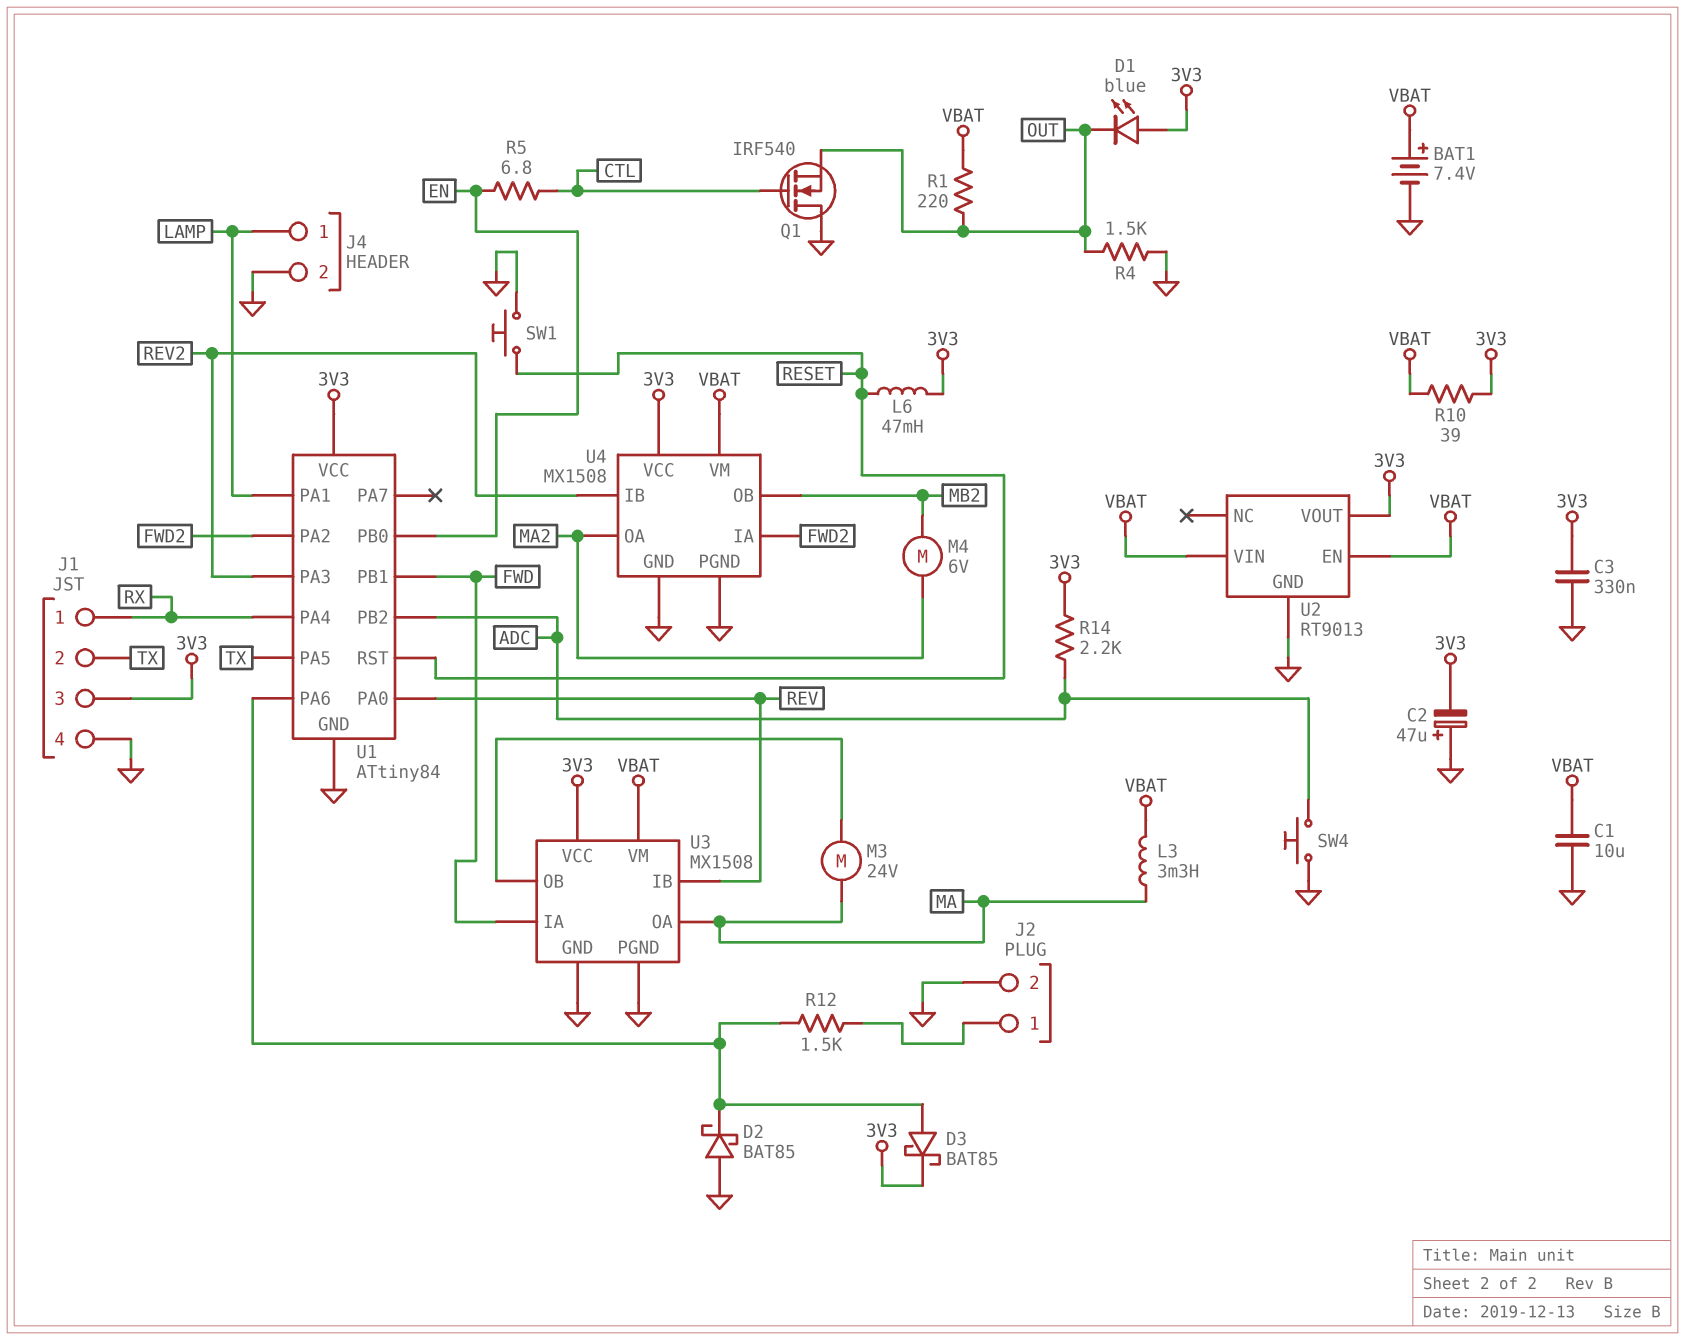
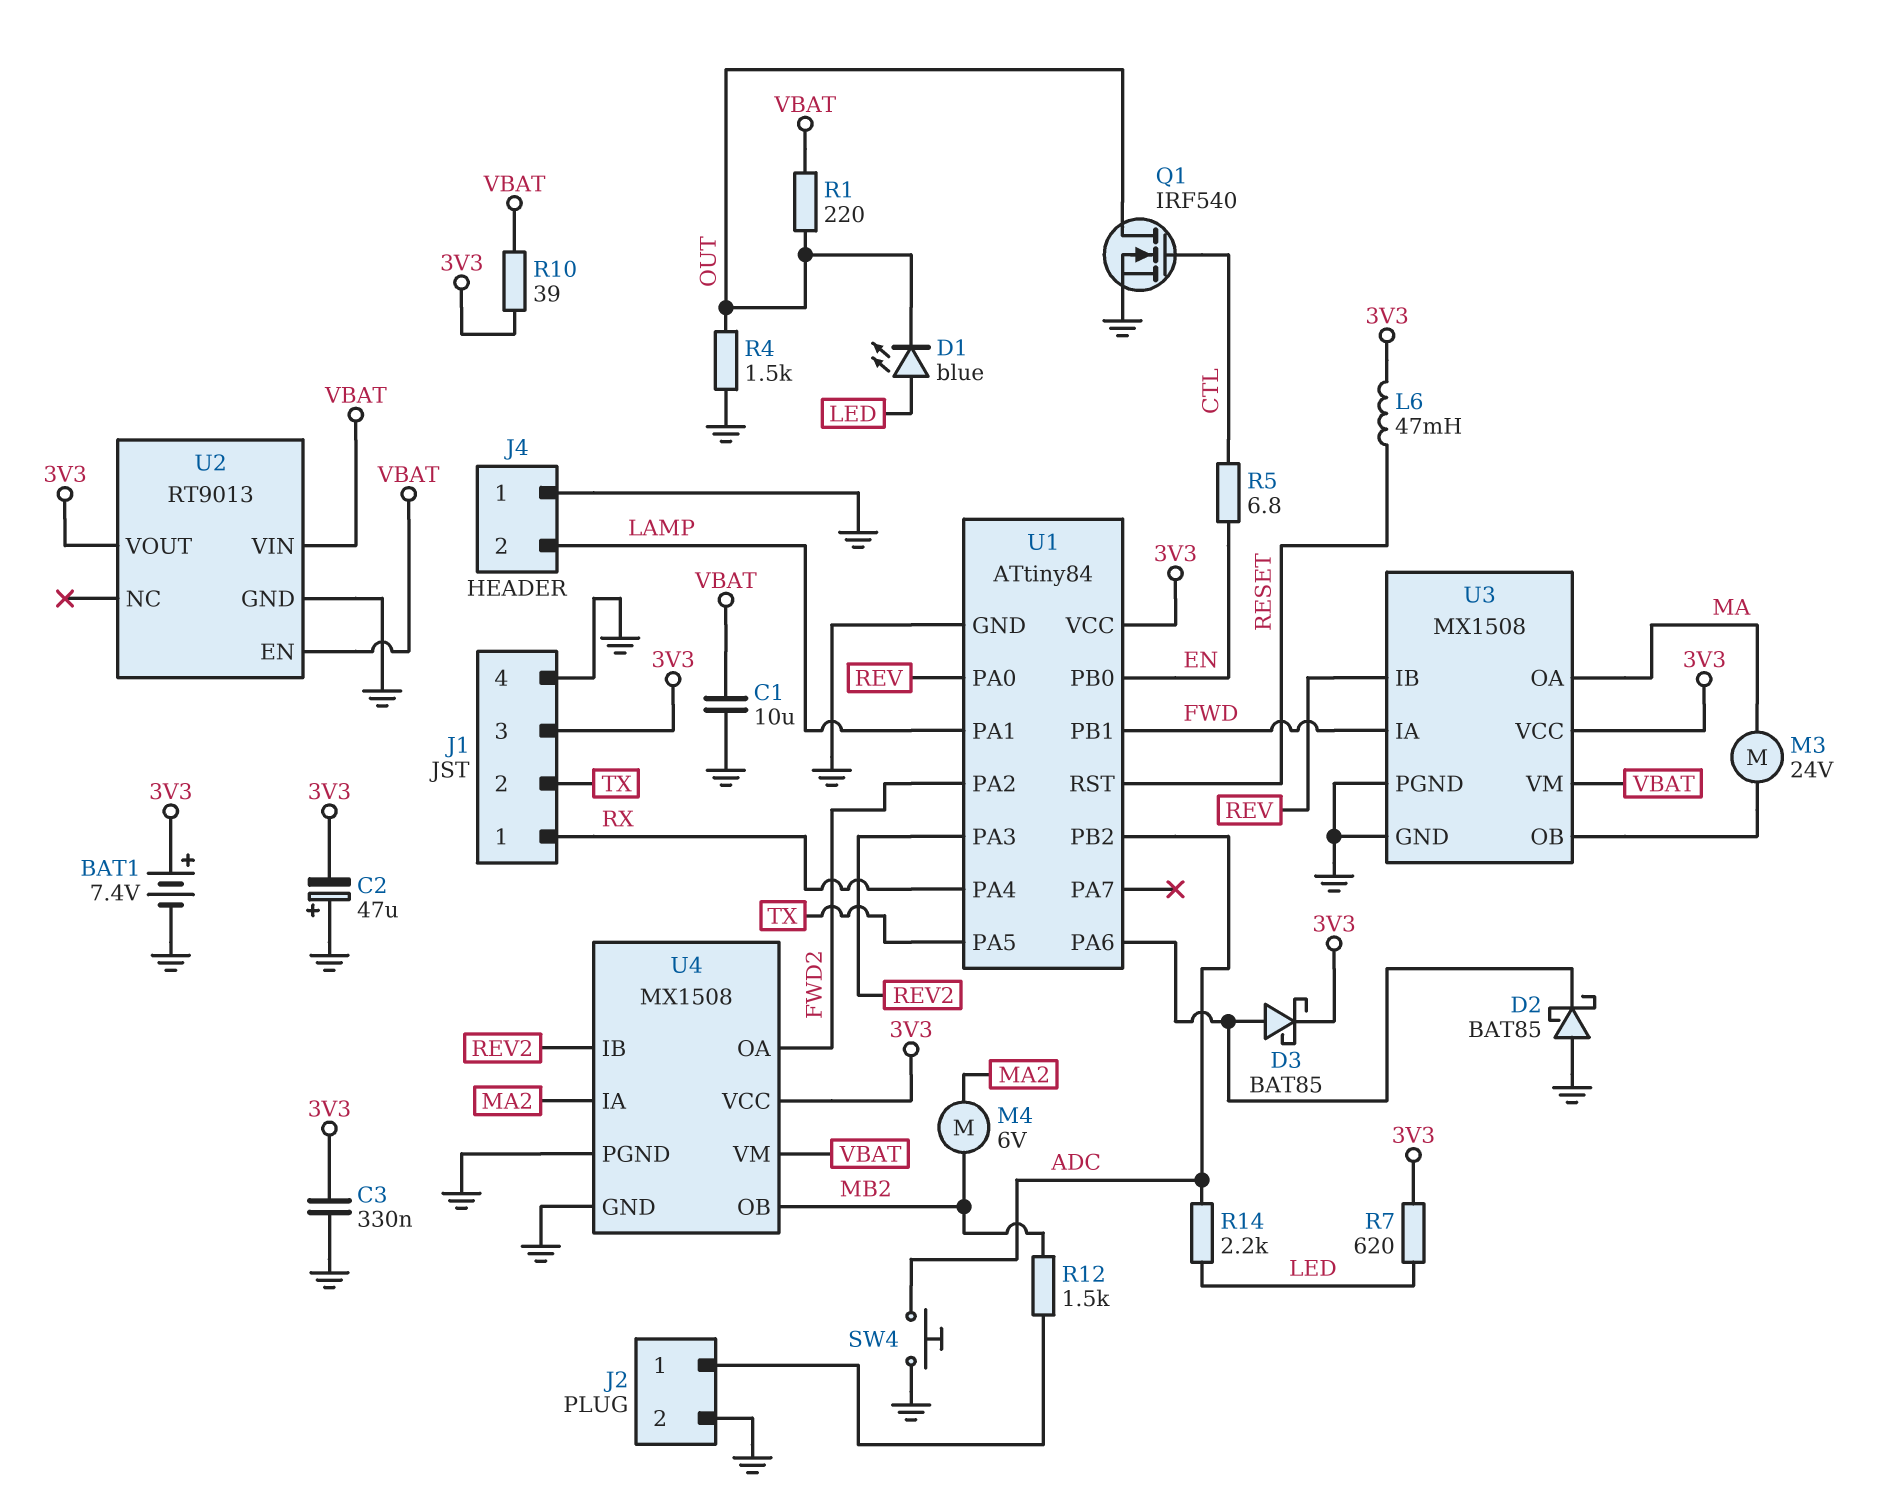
BAT1: 7.4V (plus VBAT, minus GND) -> 7.4V (plus 3V3, minus GND)
D1: LED blue (A 3V3, K OUT) -> LED blue (A LED, K OUT)
J4 pin 1: LAMP -> GND
J4 pin 2: GND -> LAMP
L3: 3.3mH (MA, VBAT) -> none
Q1: NMOS IRF540 (G CTL, D GND, S OUT) -> NMOS IRF540 (G CTL, D OUT, S GND)
R7: none -> 620 (3V3, LED)
R12: 1.5k (J2/1, U1/PA6) -> 1.5k (J2/1, MB2)
R14: 2.2k (3V3, ADC) -> 2.2k (ADC, LED)
SW1: button (GND, RESET) -> none
U4 pin IA: FWD2 -> MA2
U4 pin OA: MA2 -> FWD2

